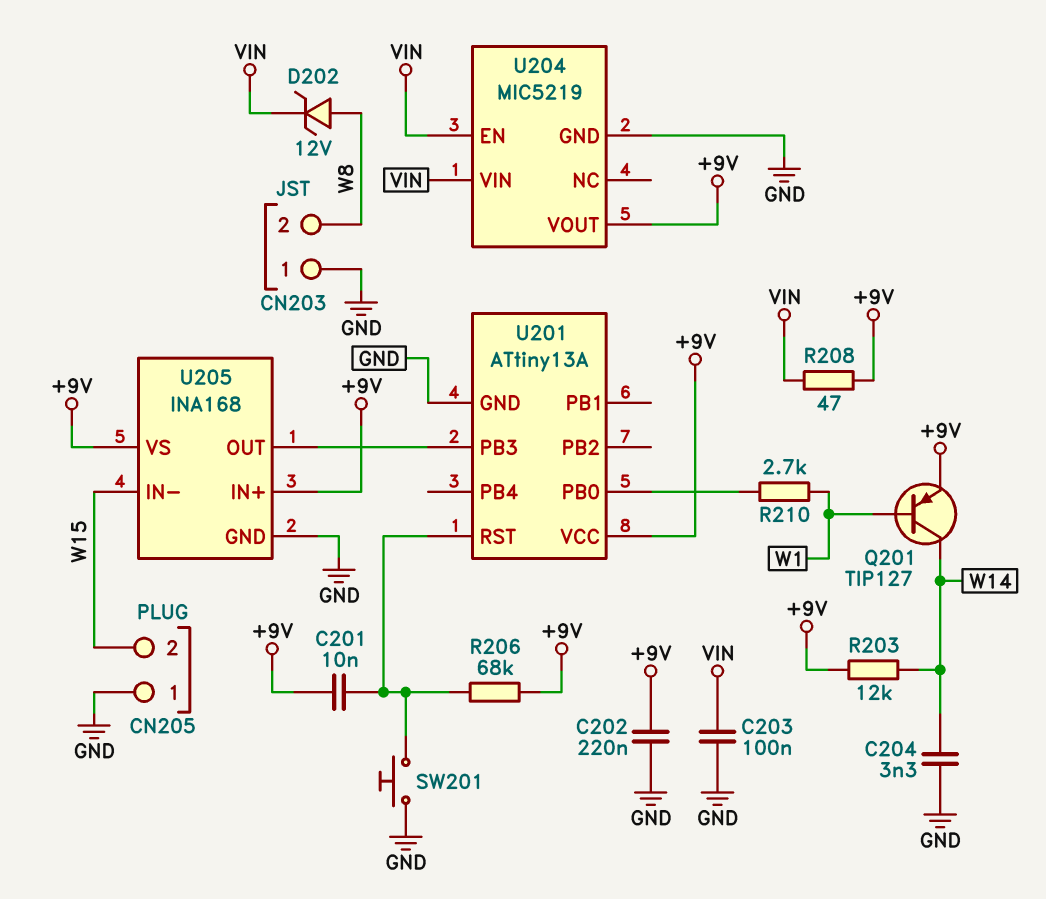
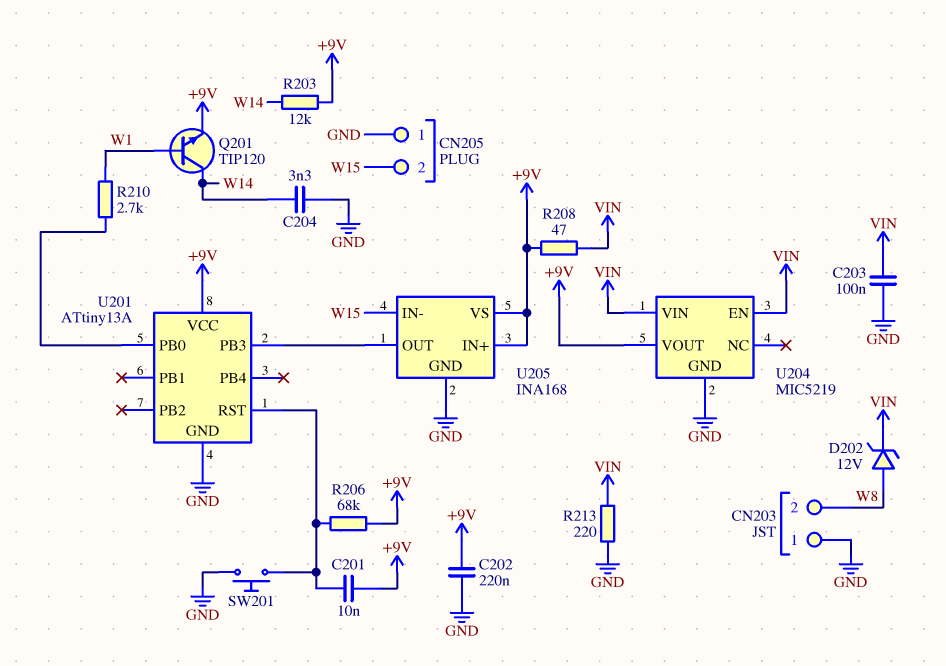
Q201: PNP TIP127 (B W1, C W14, E +9V) -> NPN TIP120 (B W1, C W14, E +9V)
R213: none -> 220 (GND, VIN)

